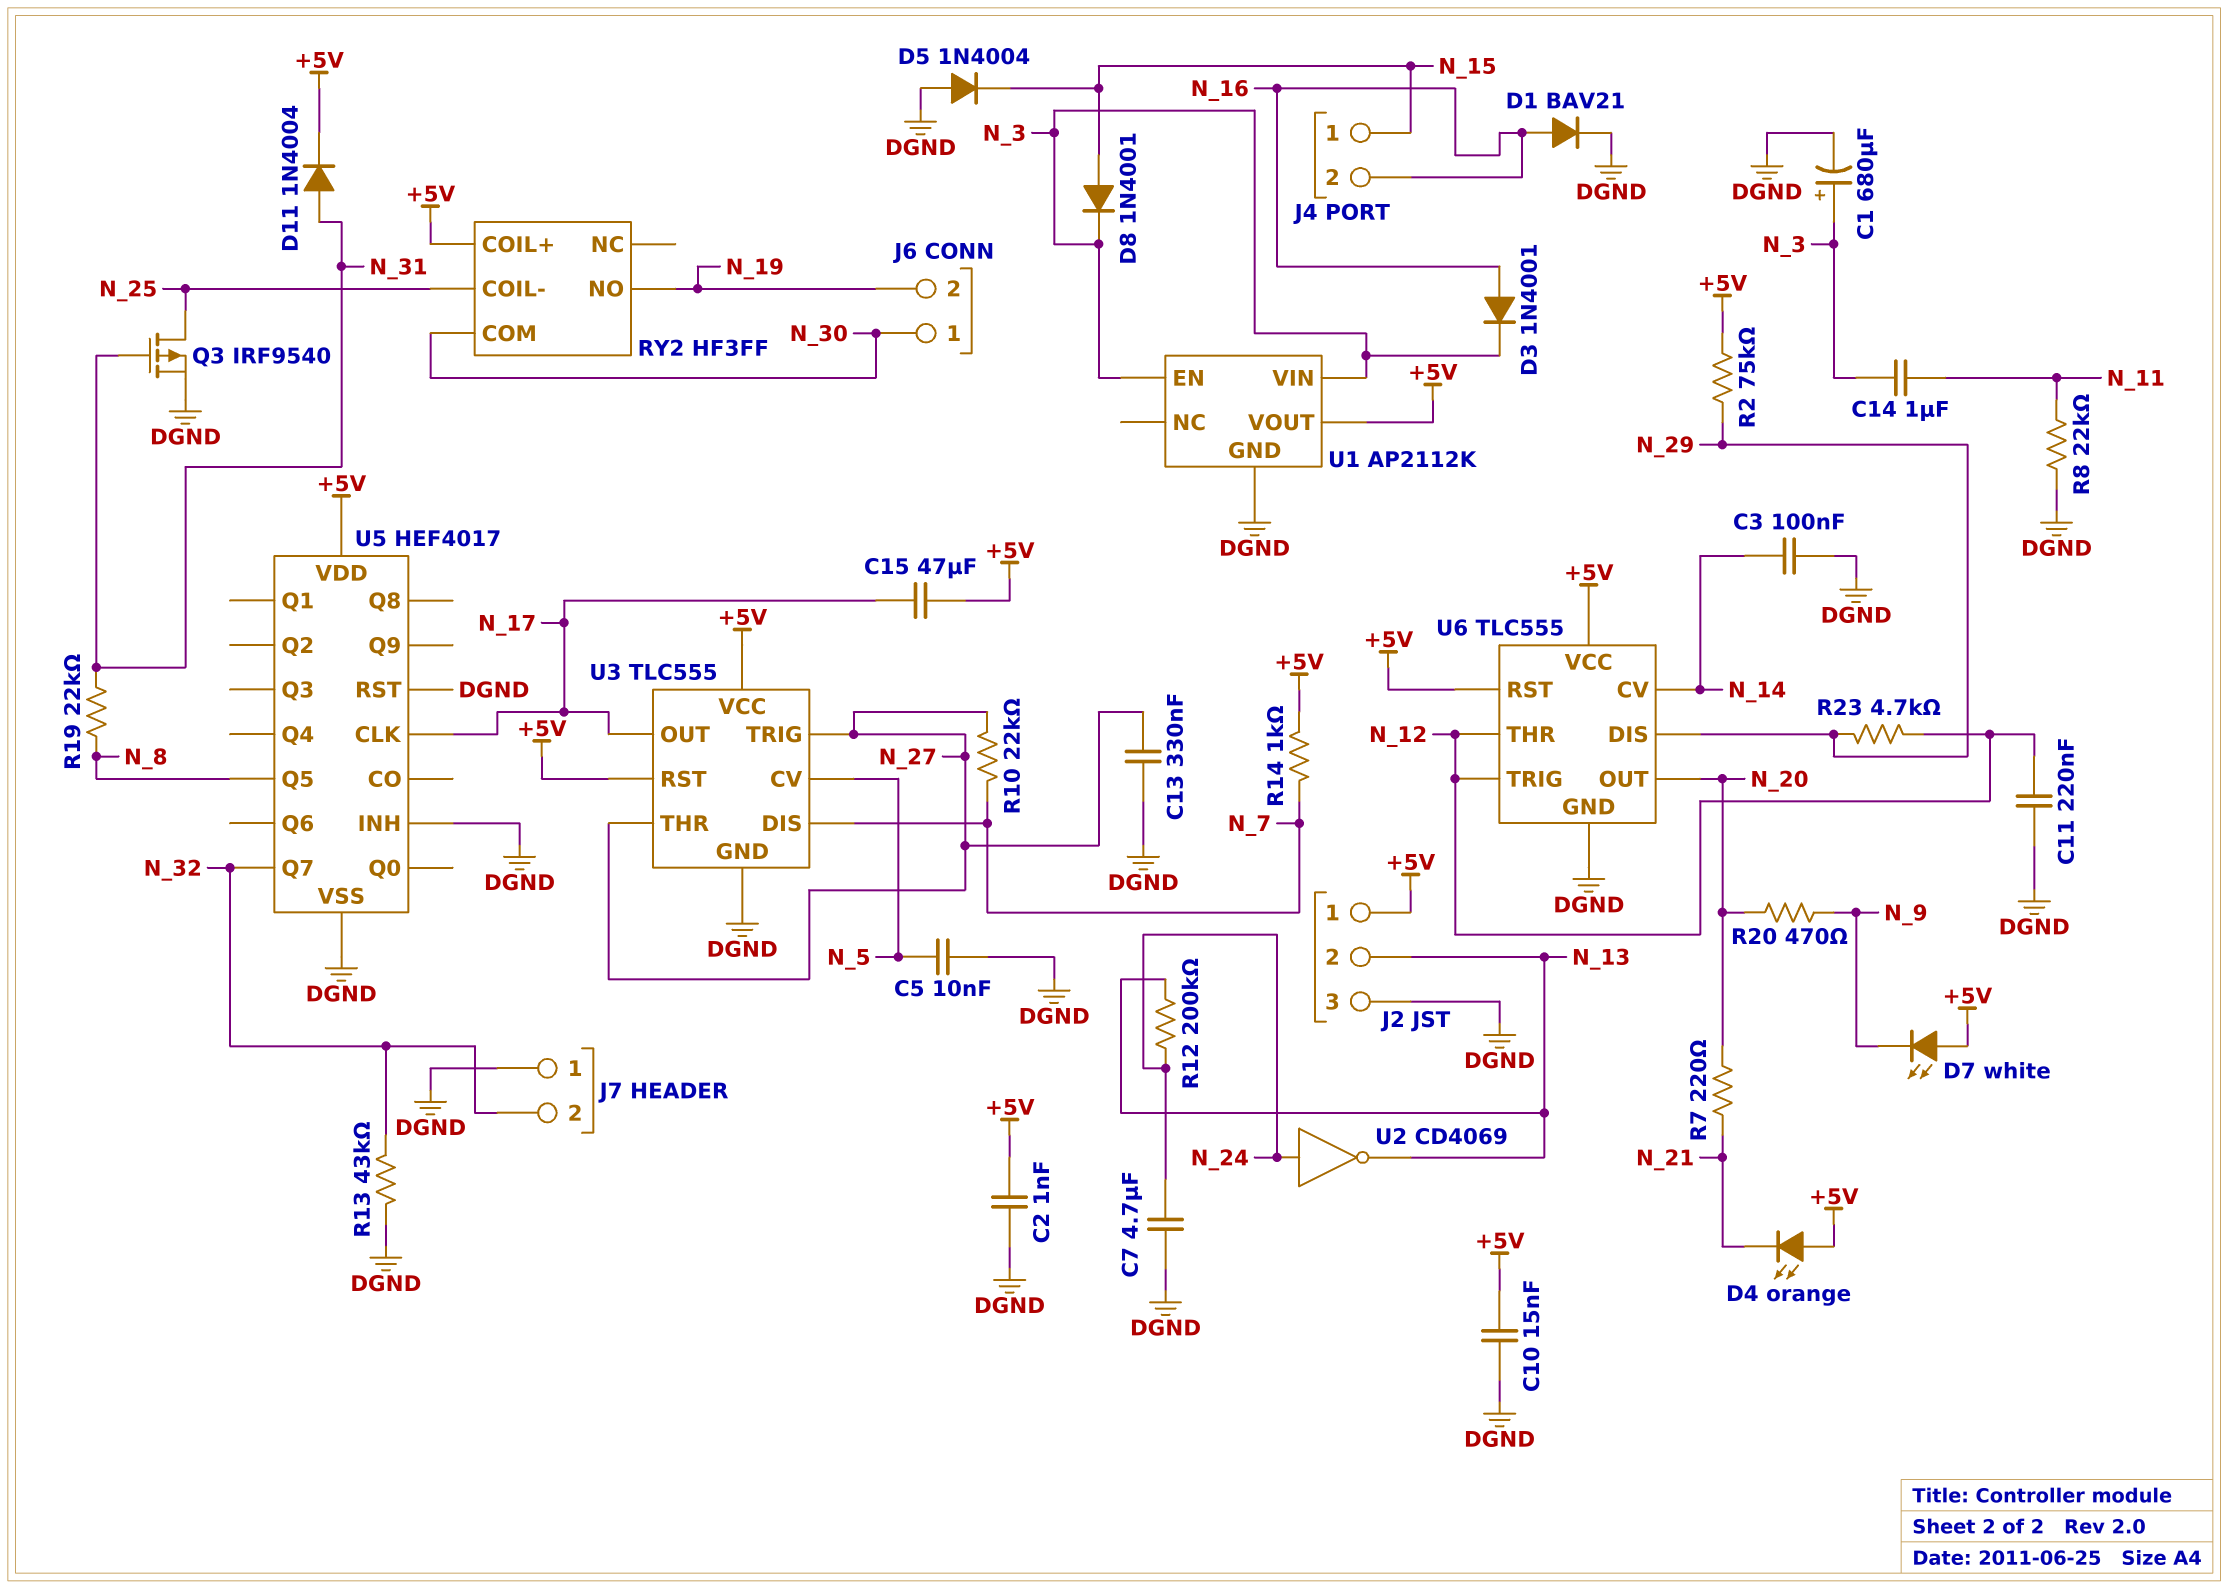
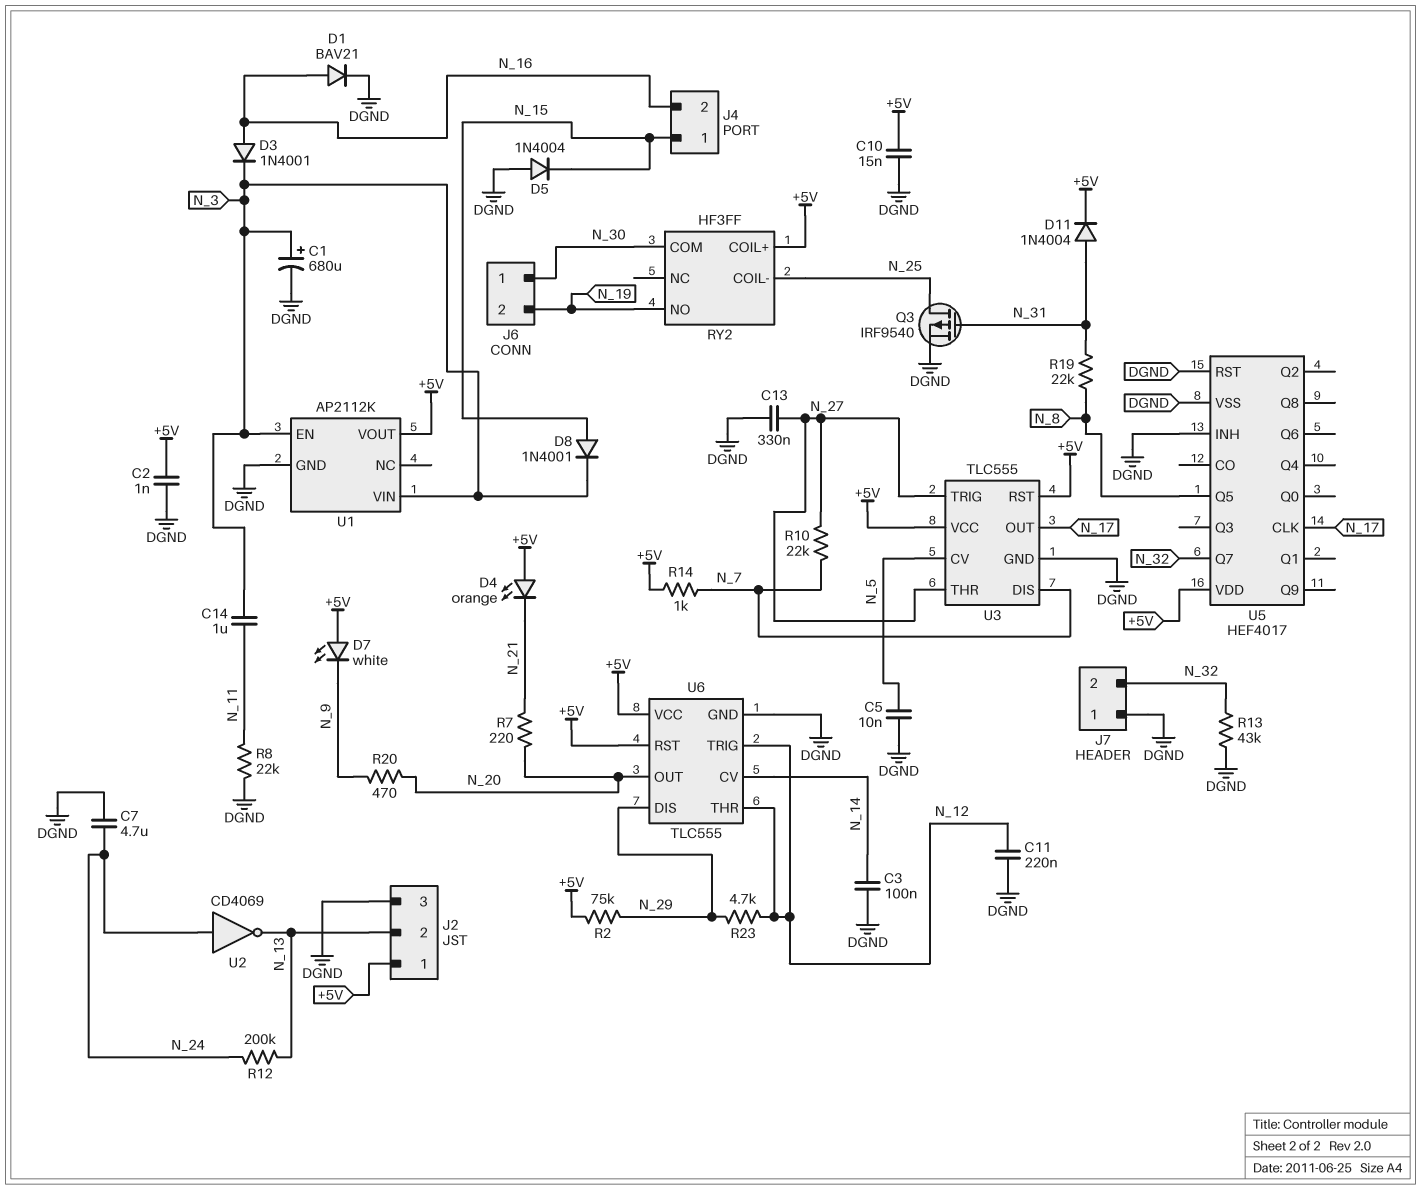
C15: 47uF (+5V, N_17) -> none

